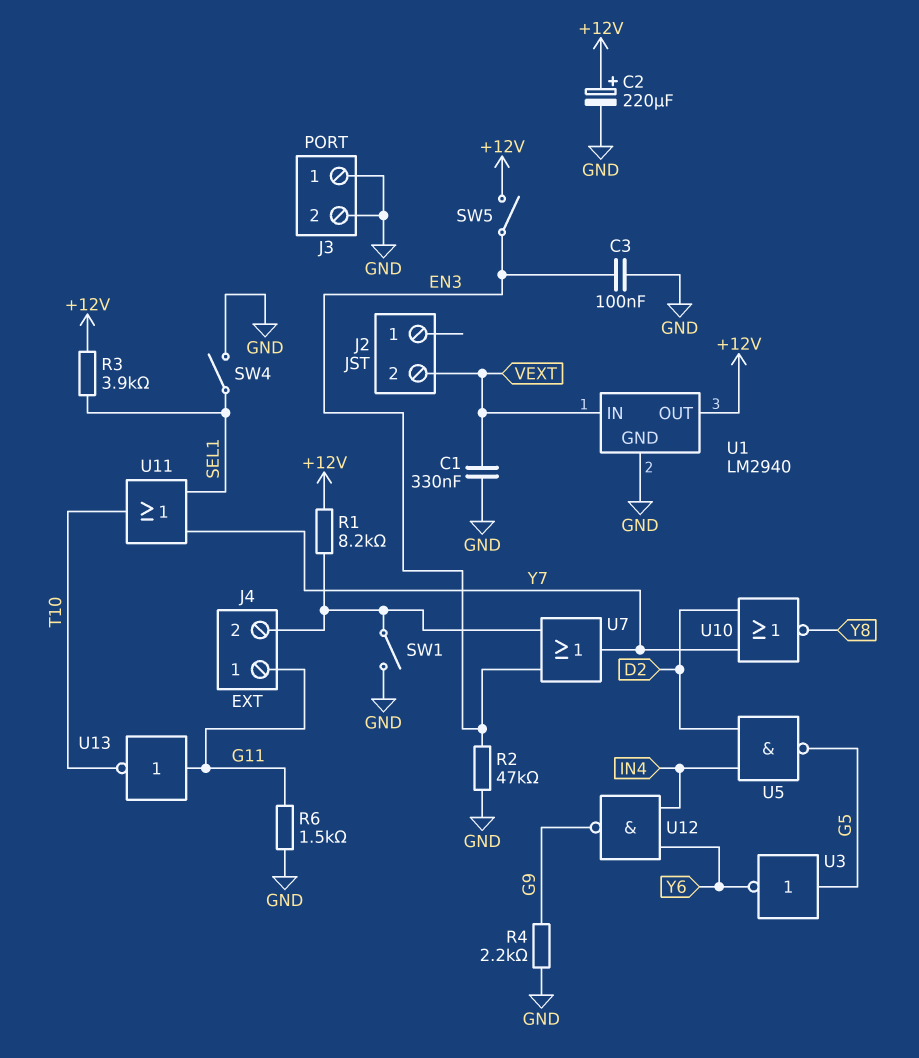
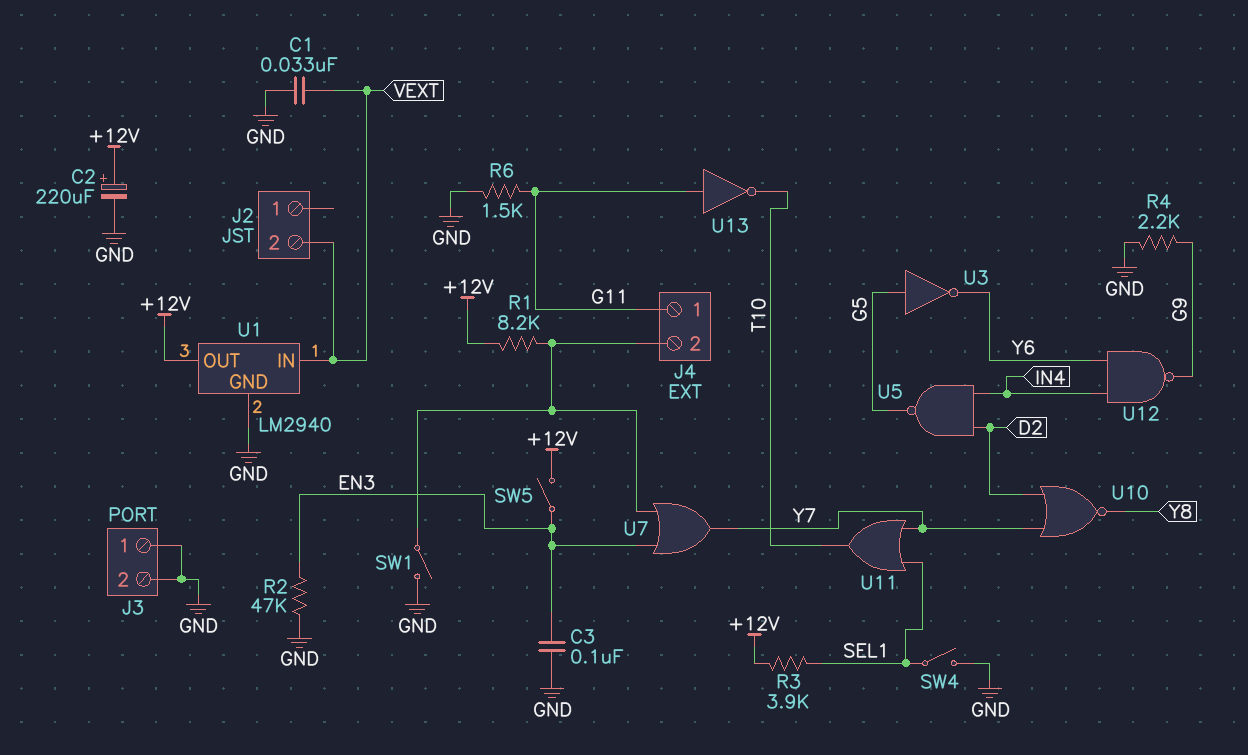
C1: 330nF (GND, VEXT) -> 33nF (GND, VEXT)

